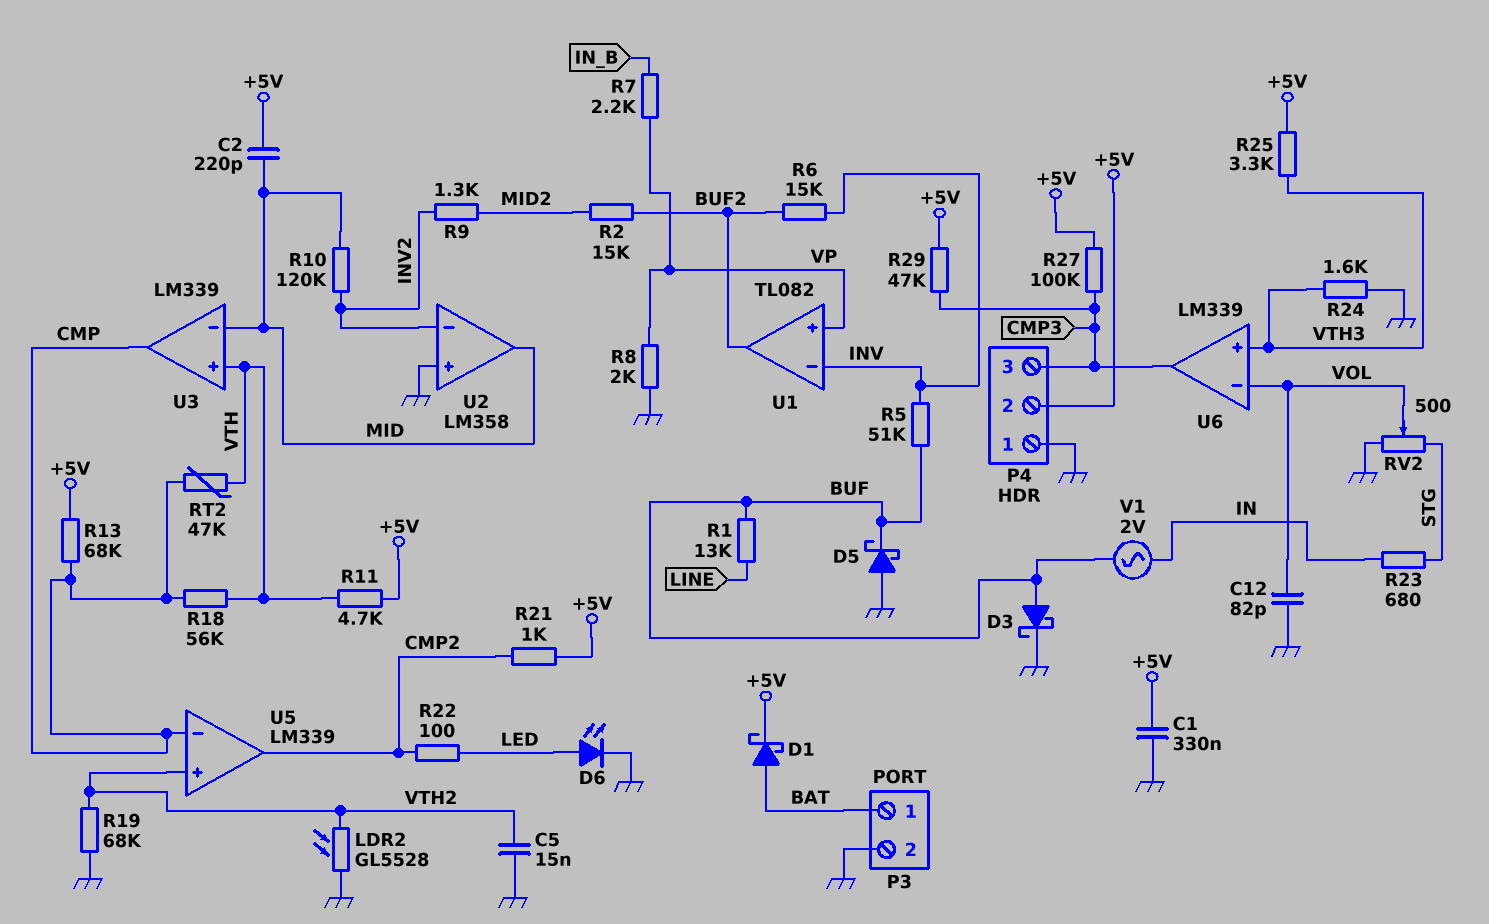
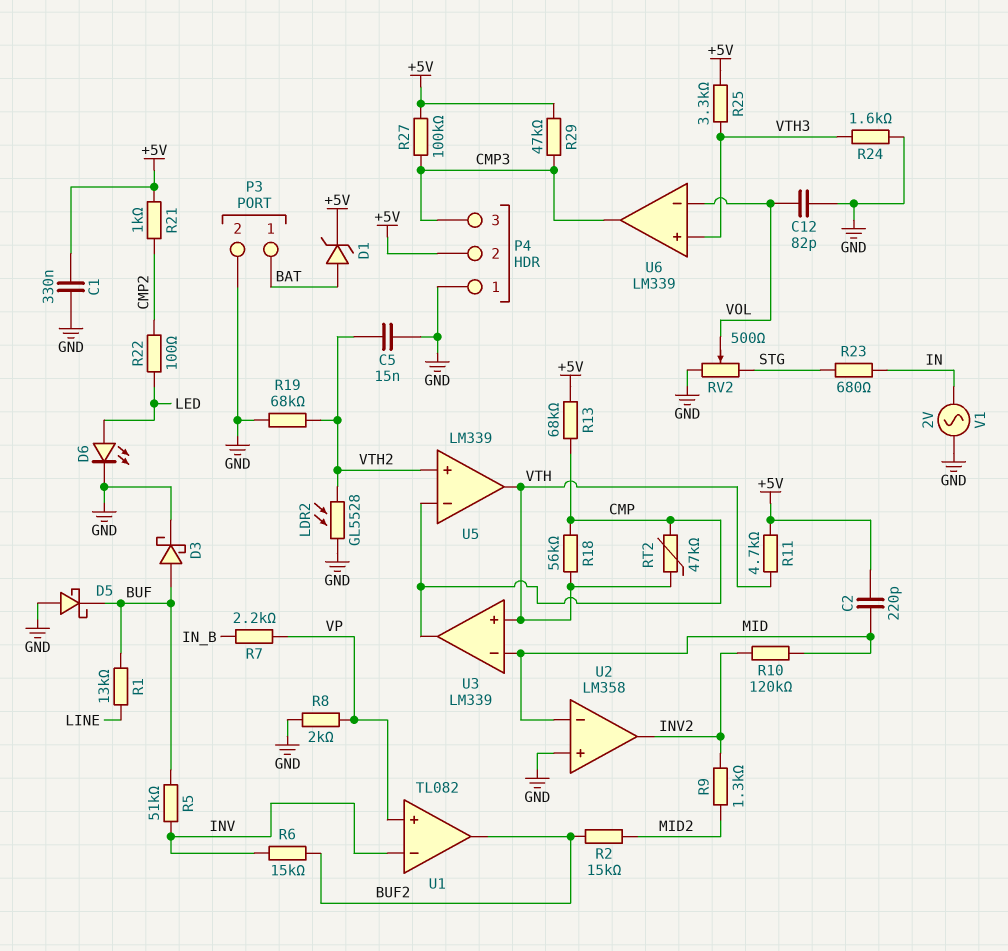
D1: schottky (A BAT, K +5V) -> zener (A BAT, K +5V)
U2 pin in-: INV2 -> MID
U2 pin out: MID -> INV2
U5 pin out: CMP2 -> VTH
V1: AC 2V (BUF, IN) -> AC 2V (GND, IN)

